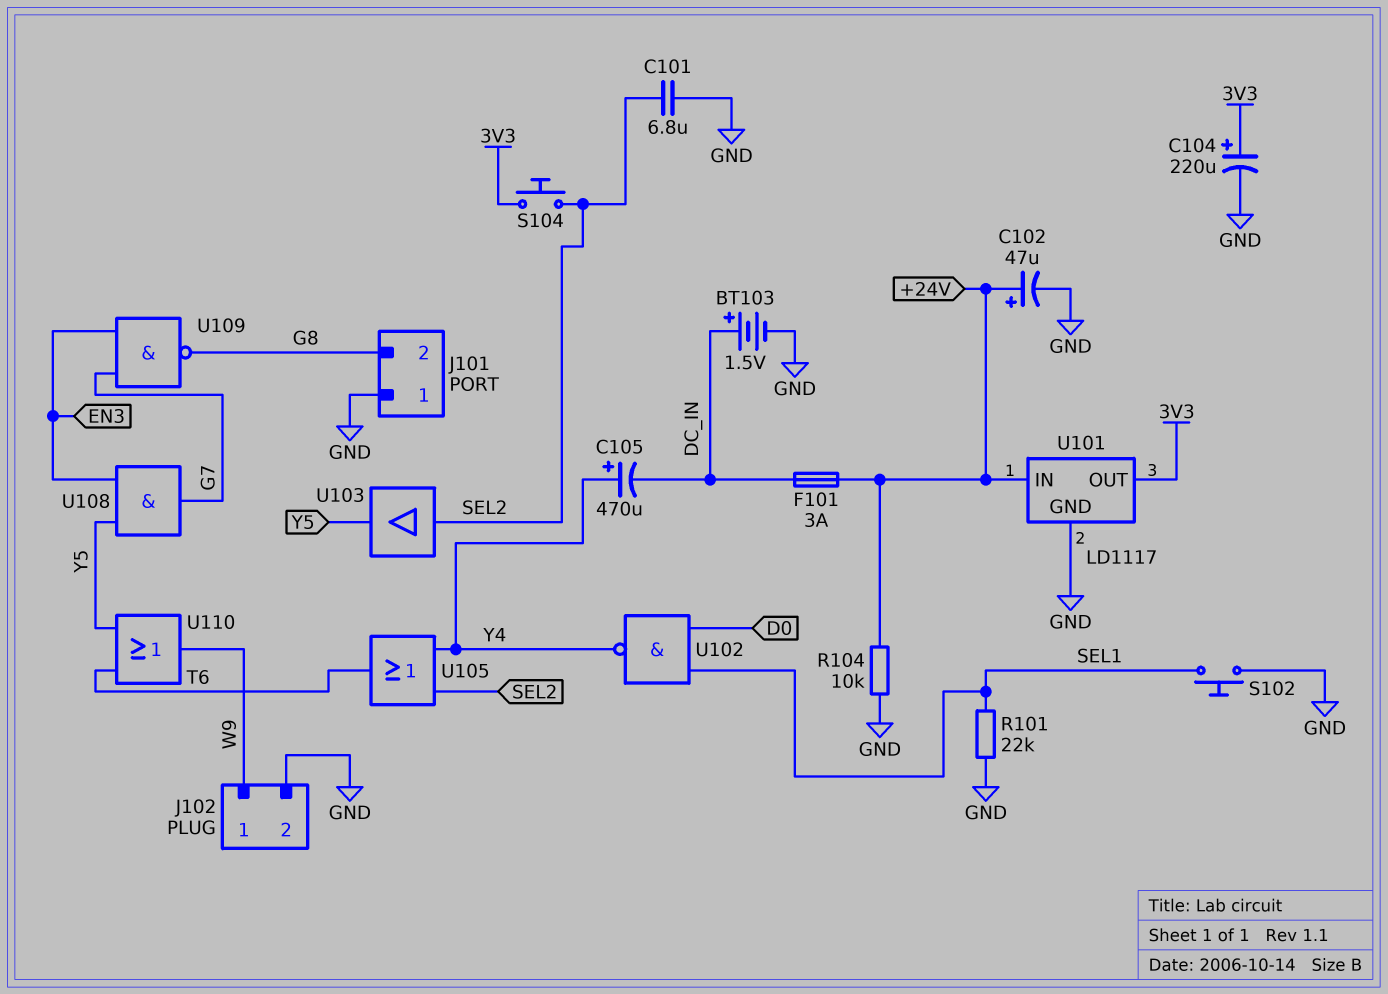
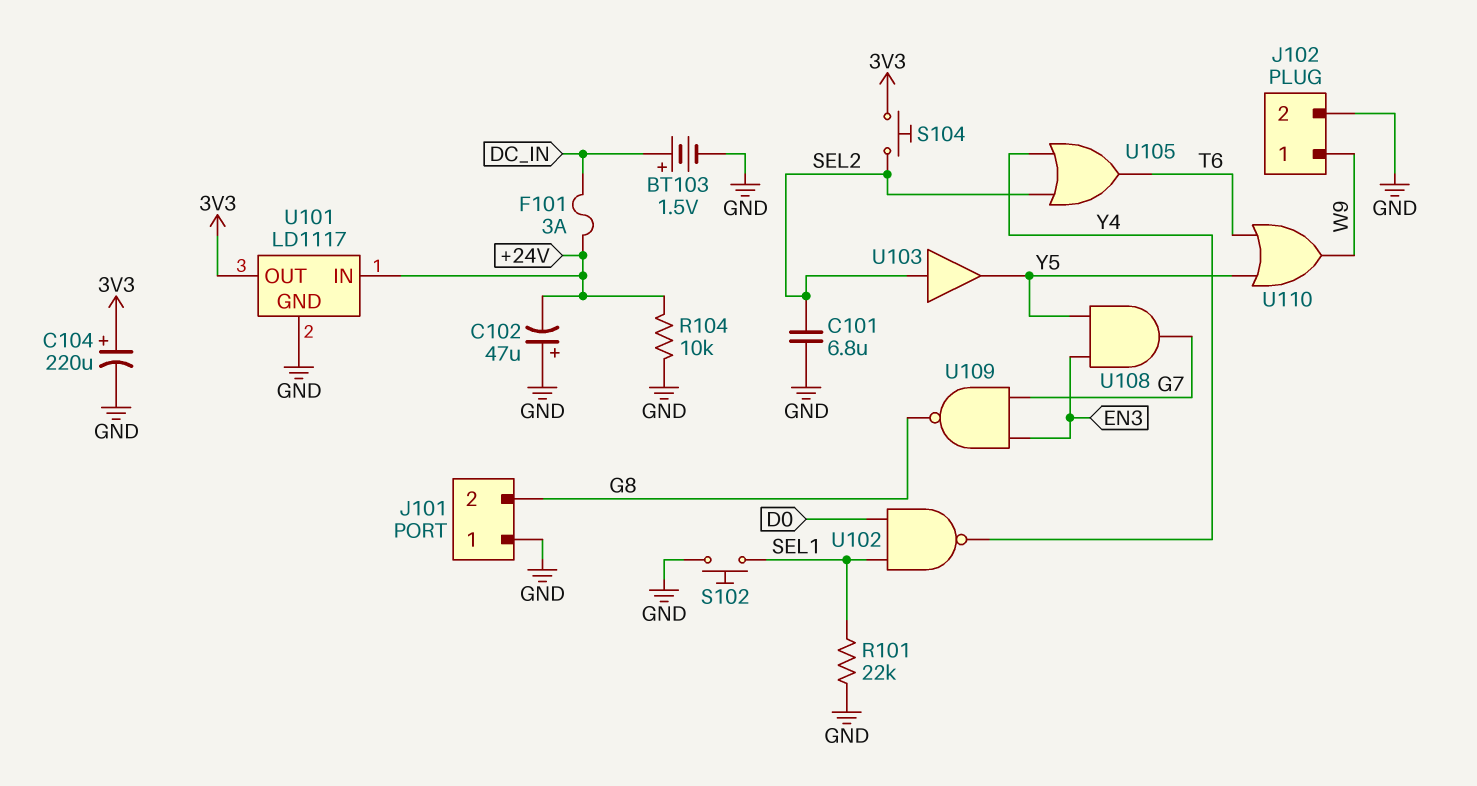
C102: 47uF (plus +24V, minus GND) -> 47uF (plus GND, minus +24V)
C105: 470uF (plus Y4, minus DC_IN) -> none

